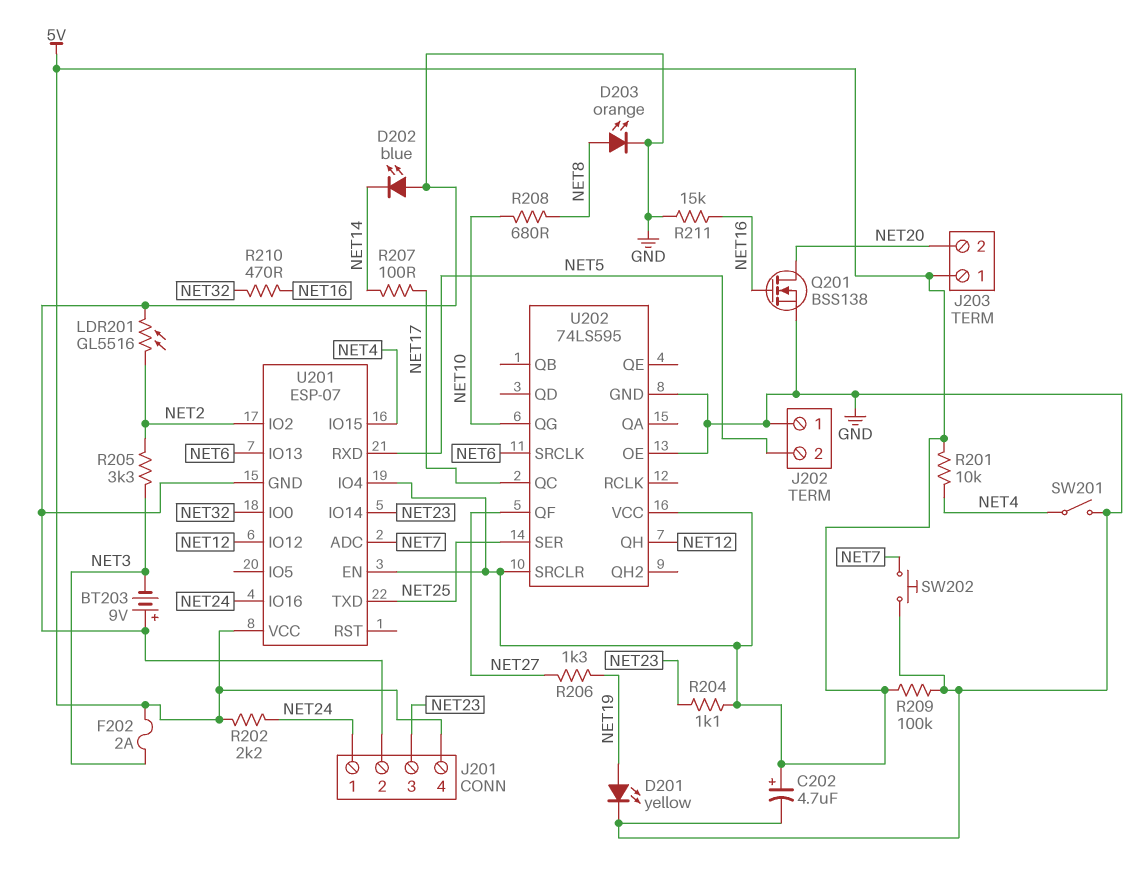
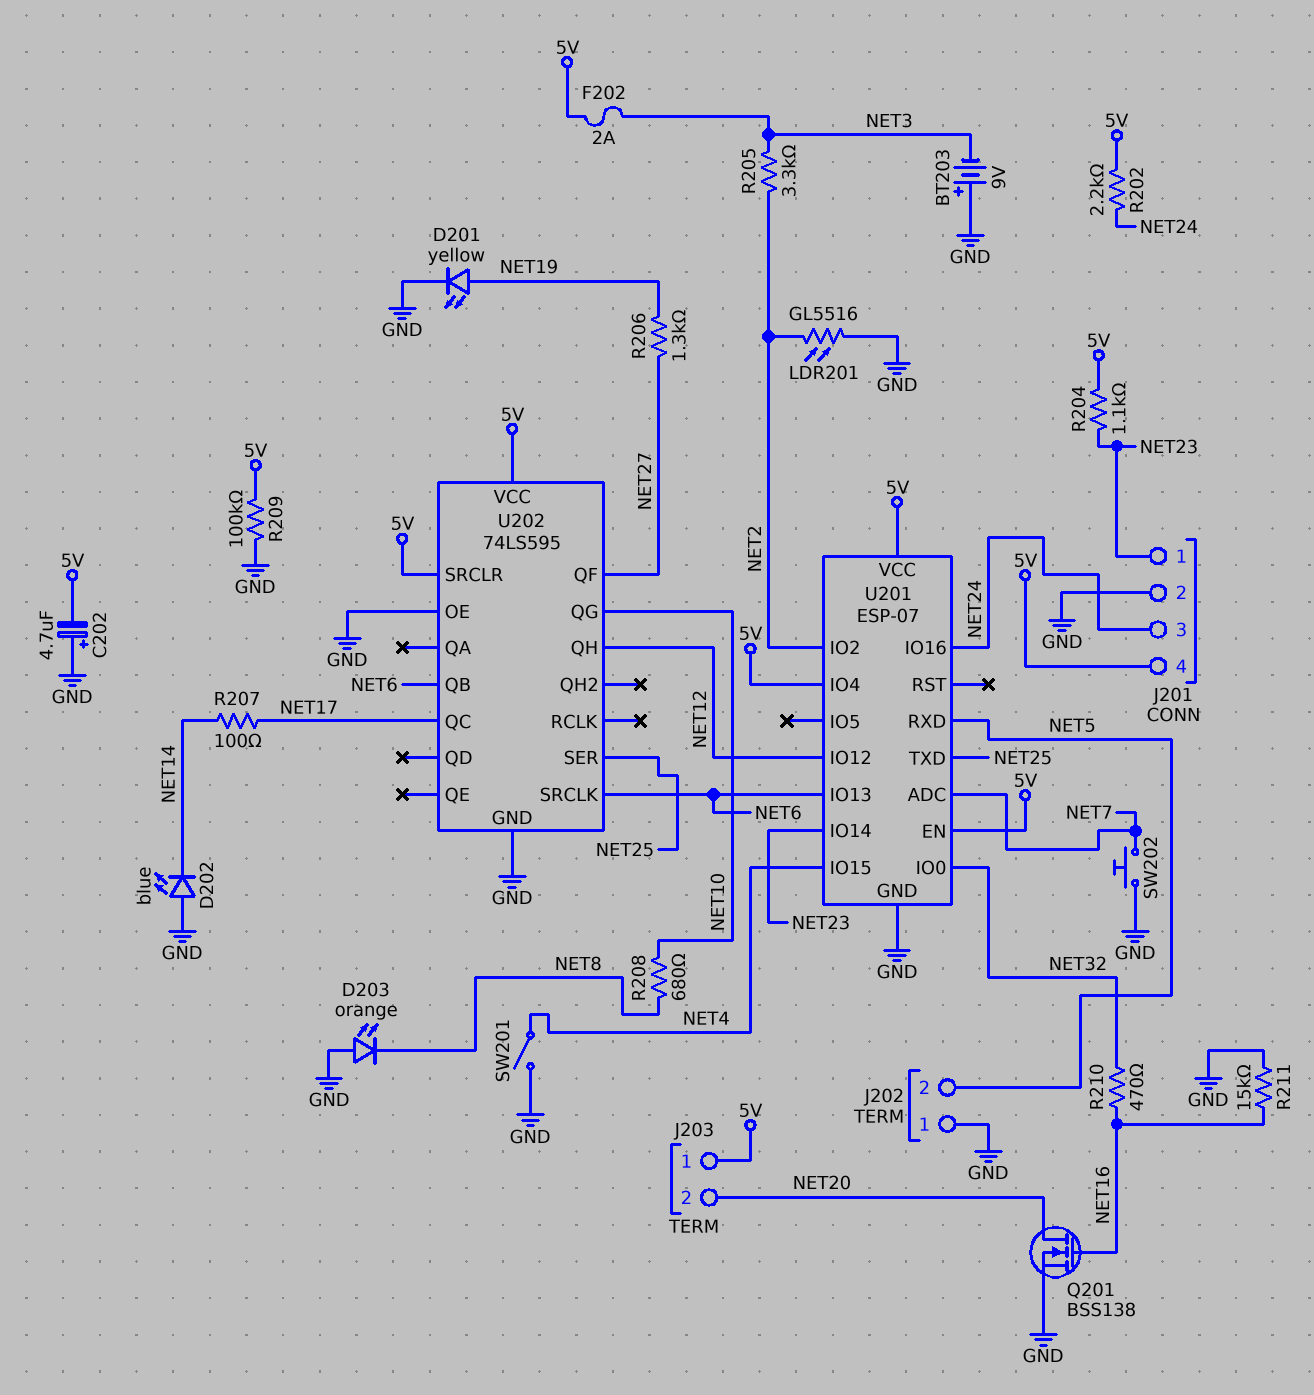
C202: 4.7uF (plus 5V, minus GND) -> 4.7uF (plus GND, minus 5V)
D203: LED orange (A NET8, K GND) -> LED orange (A GND, K NET8)
J201 pin 1: NET24 -> NET23
J201 pin 3: NET23 -> NET24
R201: 10k (5V, NET4) -> none
U202 pin QB: none -> NET6

